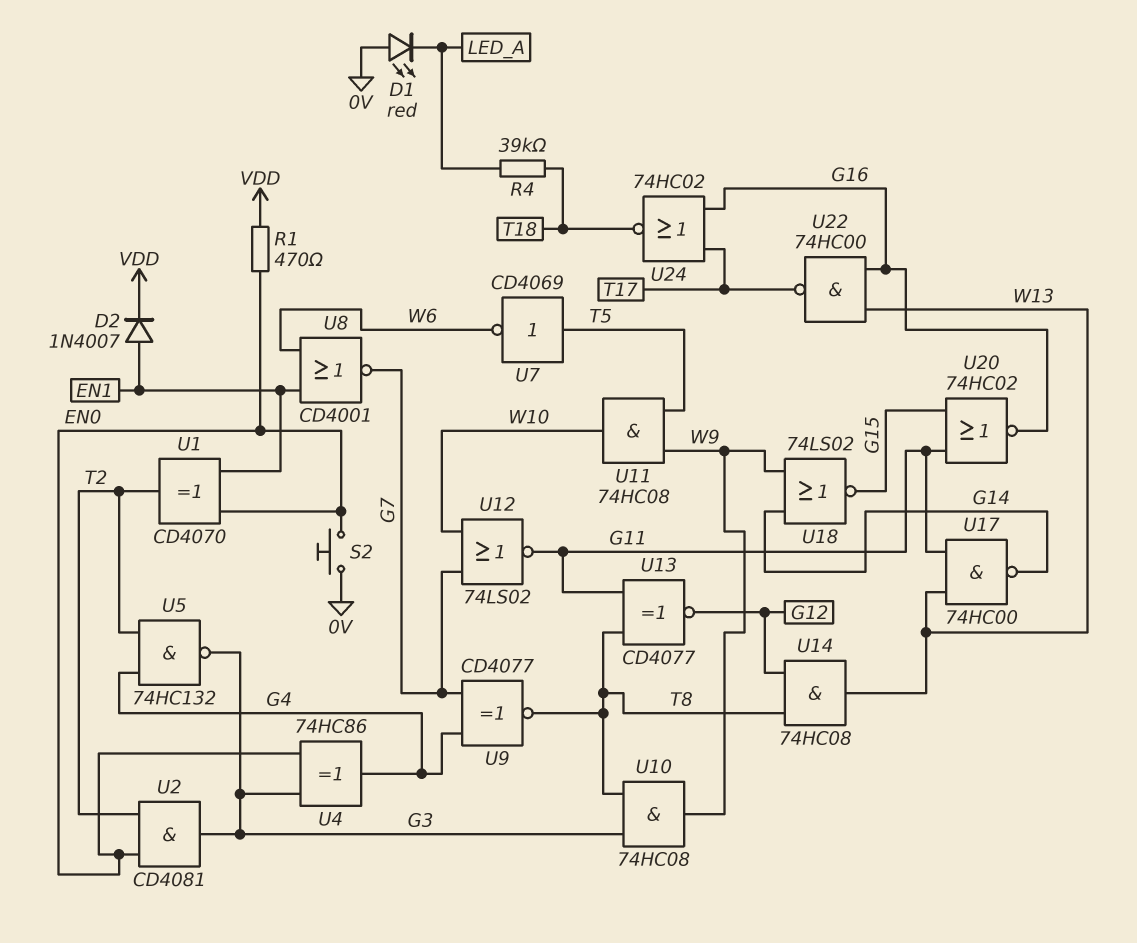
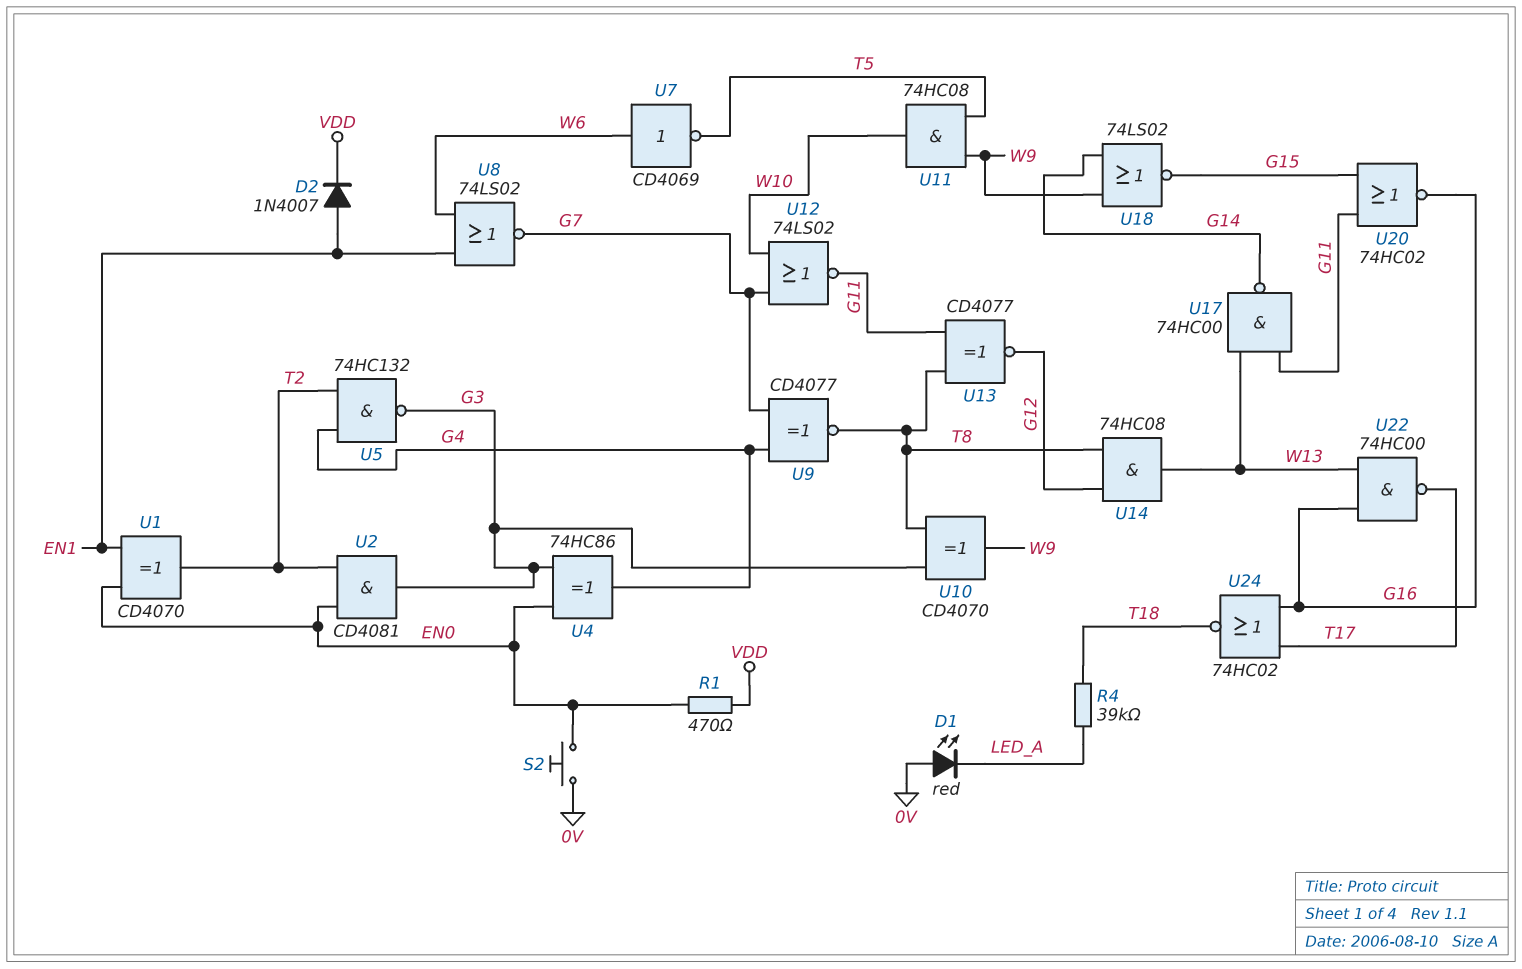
U7: NOT CD4069 (in T5, out W6) -> NOT CD4069 (in W6, out T5)
U8: NOR CD4001 (in EN1, in W6, out G7) -> NOR 74LS02 (in EN1, in W6, out G7)
U10: AND 74HC08 (in G3, in T8, out W9) -> XOR CD4070 (in G3, in T8, out W9)

